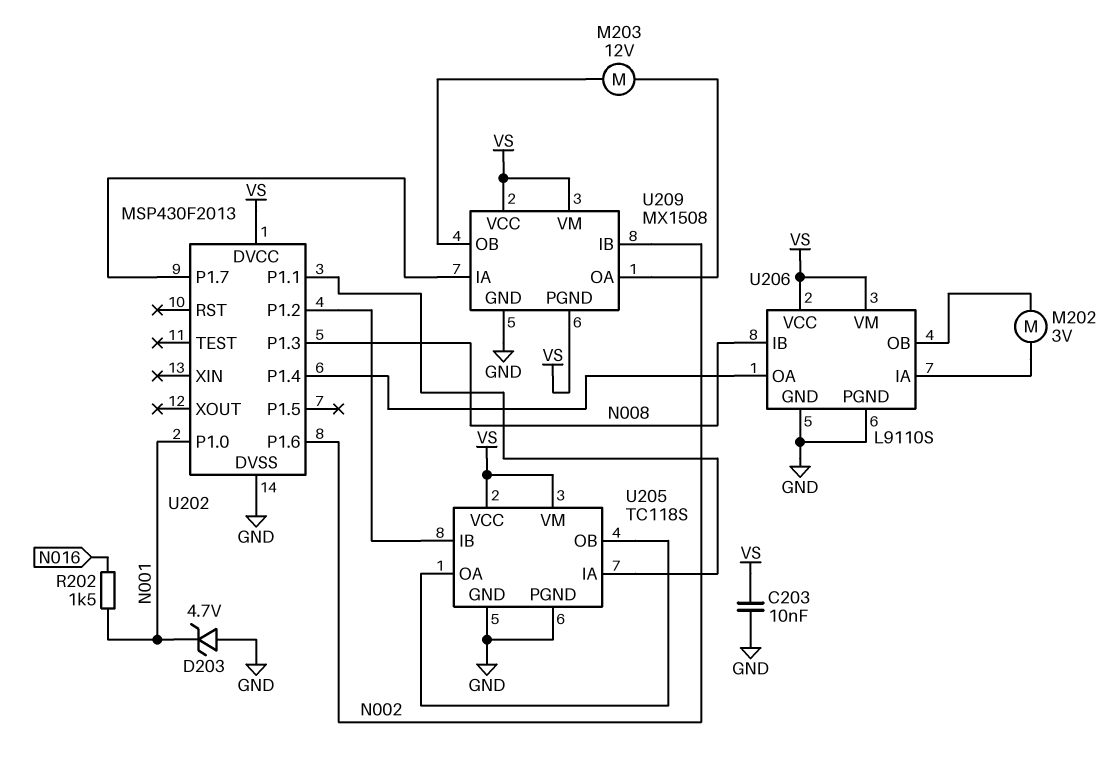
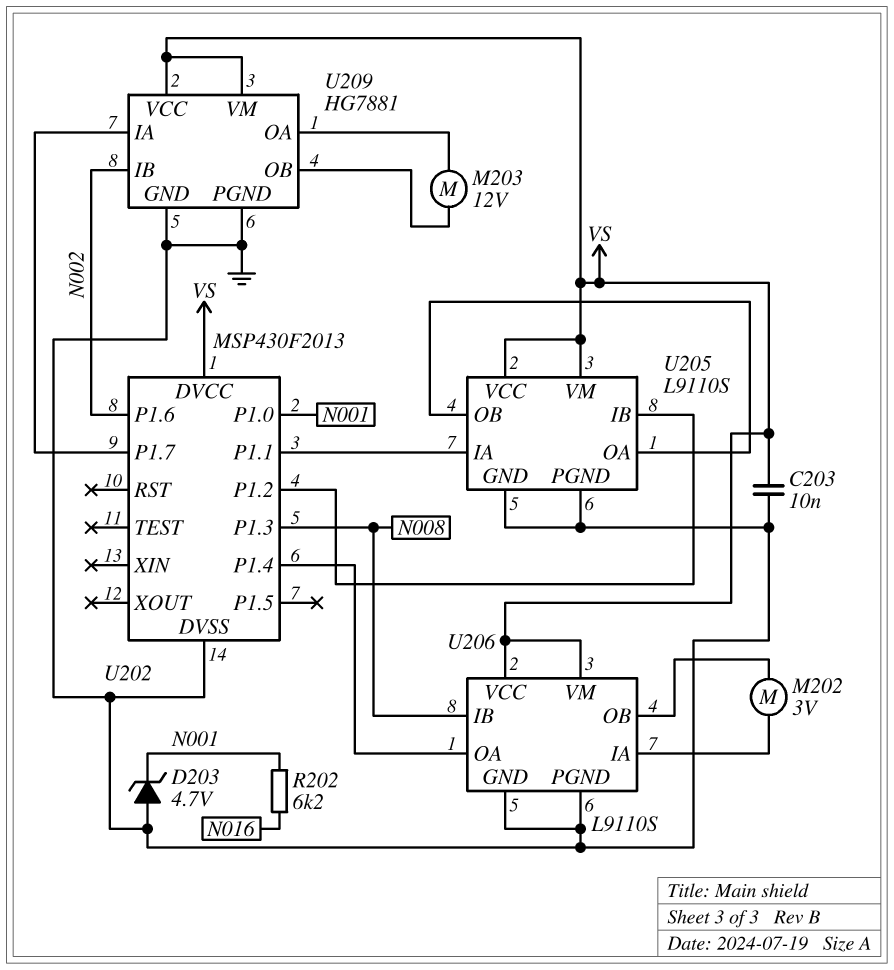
R202: 1.5k (N001, N016) -> 6.2k (N001, N016)
U205: TC118S -> L9110S
U209: MX1508 -> HG7881
U209 pin PGND: VS -> GND

